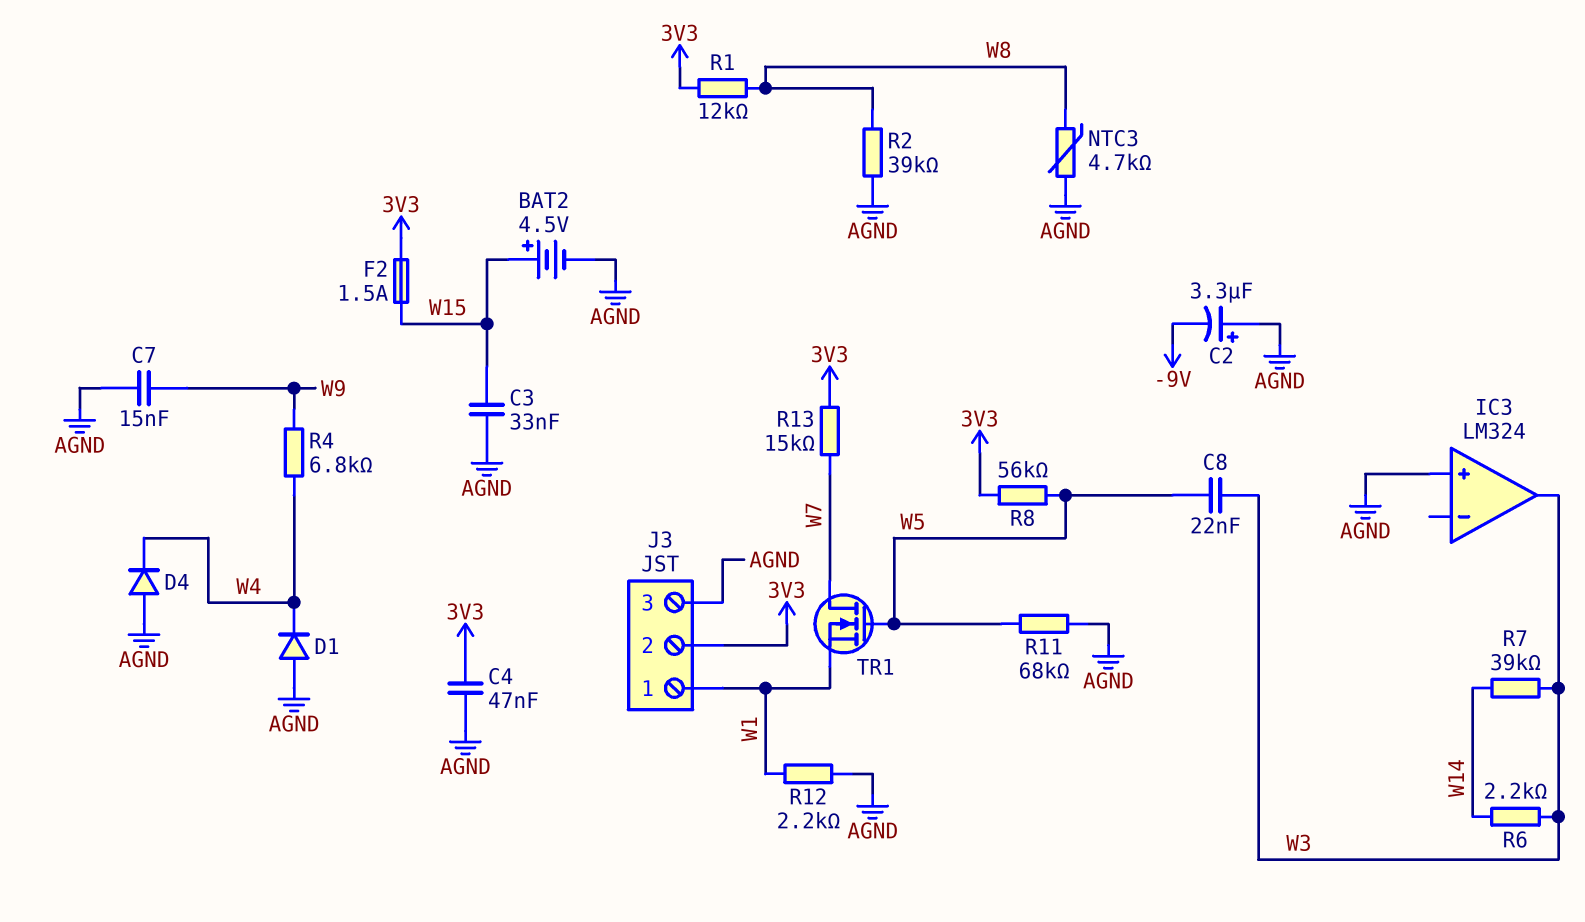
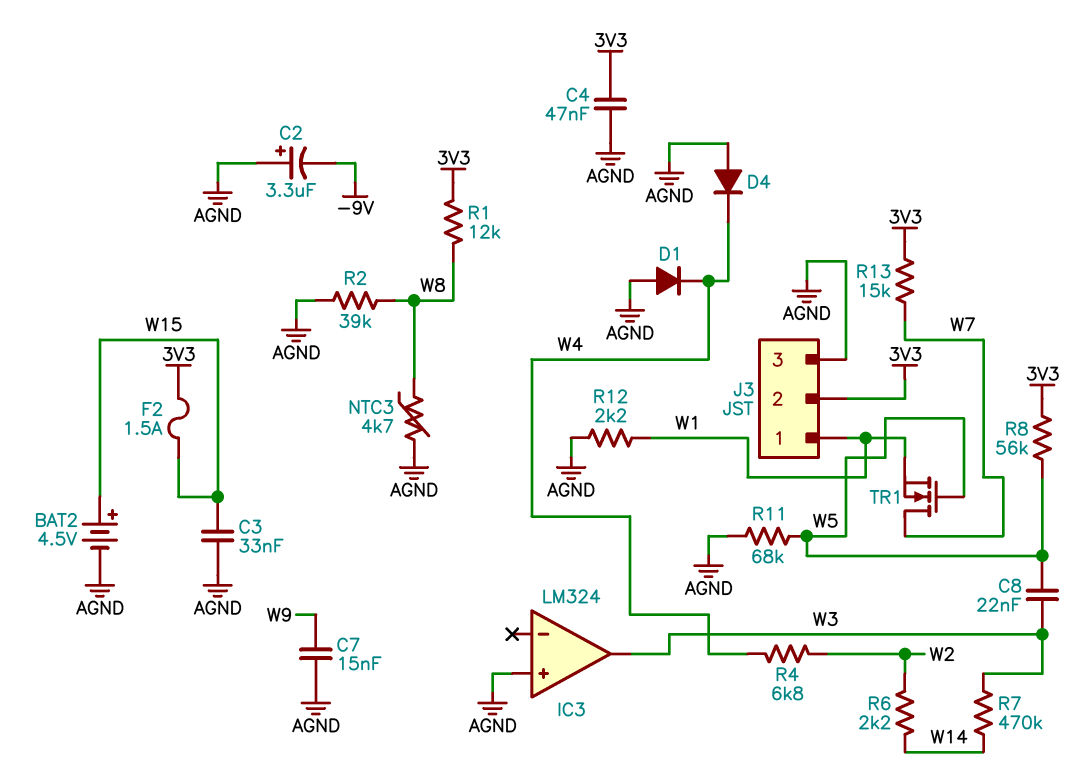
R4: 6.8k (W4, W9) -> 6.8k (W2, W4)
R6: 2.2k (W3, W14) -> 2.2k (W2, W14)
R7: 39k (W3, W14) -> 470k (W3, W14)

